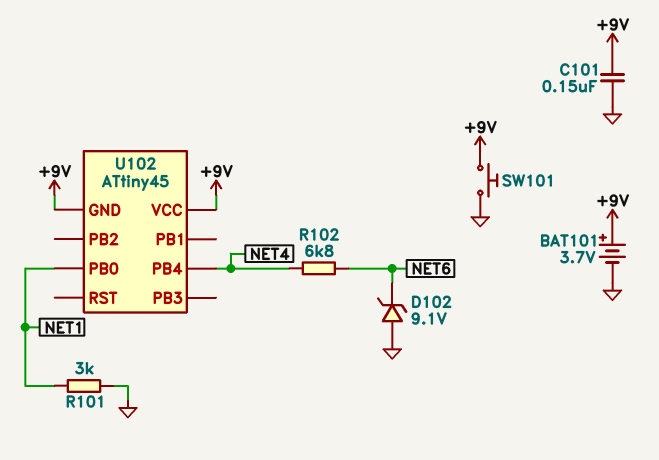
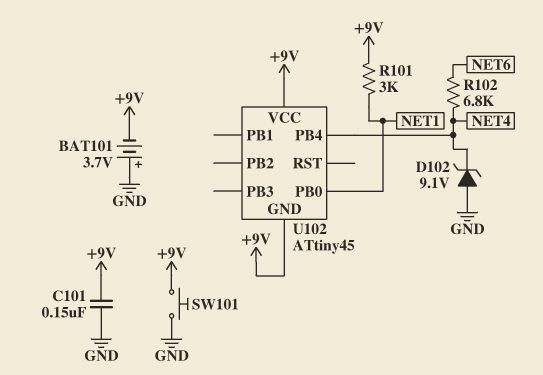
BAT101: 3.7V (plus +9V, minus GND) -> 3.7V (plus GND, minus +9V)
D102: zener 9.1V (A GND, K NET6) -> zener 9.1V (A GND, K NET4)
R101: 3k (GND, NET1) -> 3k (+9V, NET1)

